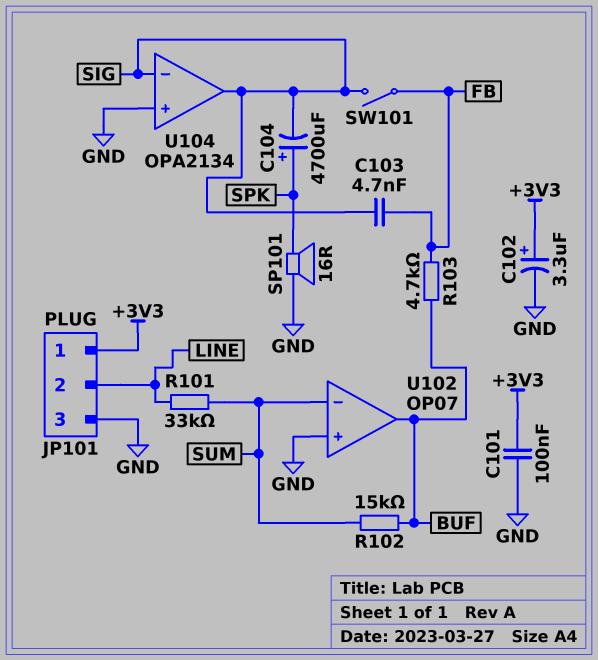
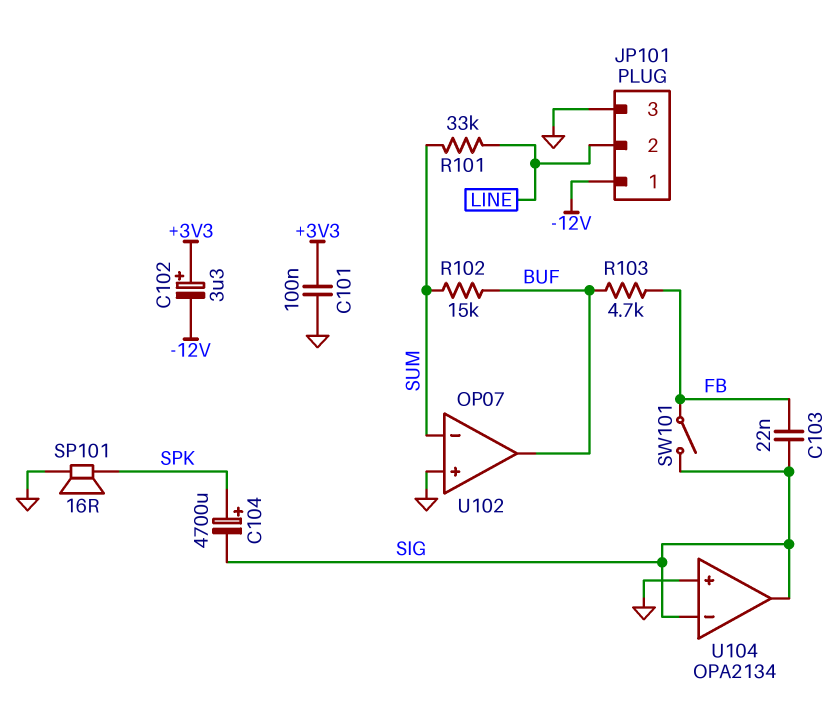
C102: 3.3uF (plus +3V3, minus GND) -> 3.3uF (plus +3V3, minus -12V)
C103: 4.7nF (FB, SIG) -> 22nF (FB, SIG)
JP101 pin 1: +3V3 -> -12V

